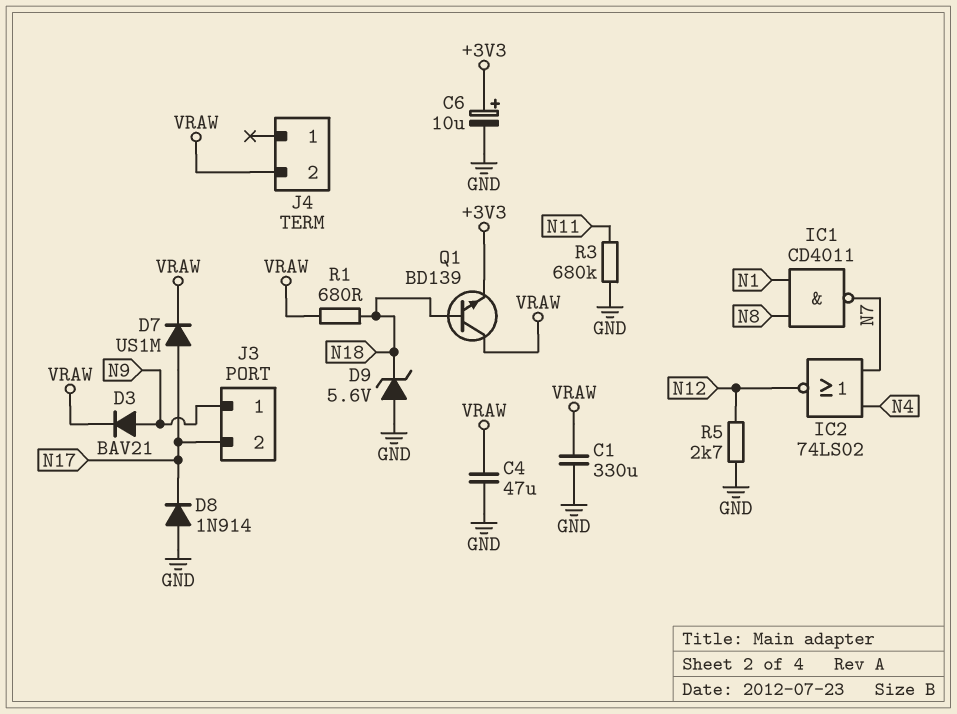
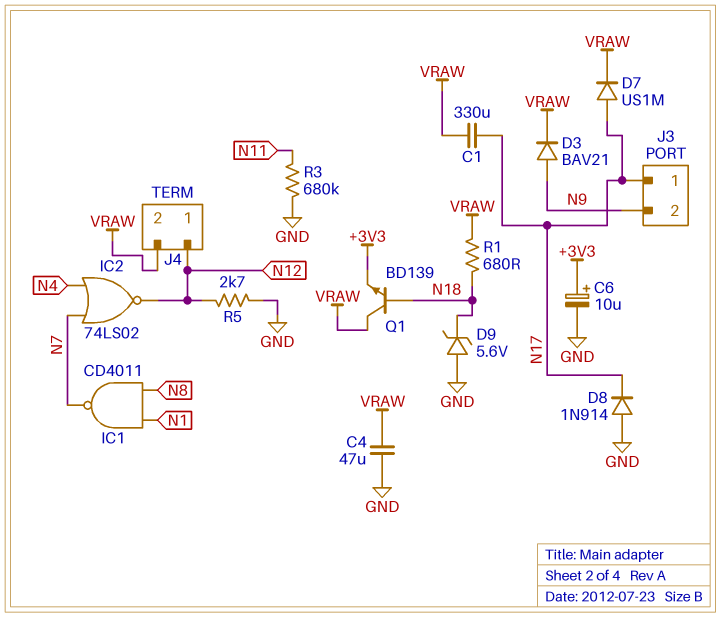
C1: 330uF (GND, VRAW) -> 330uF (N17, VRAW)
J3 pin 1: N9 -> N17
J3 pin 2: N17 -> N9
J4 pin 1: none -> N12

